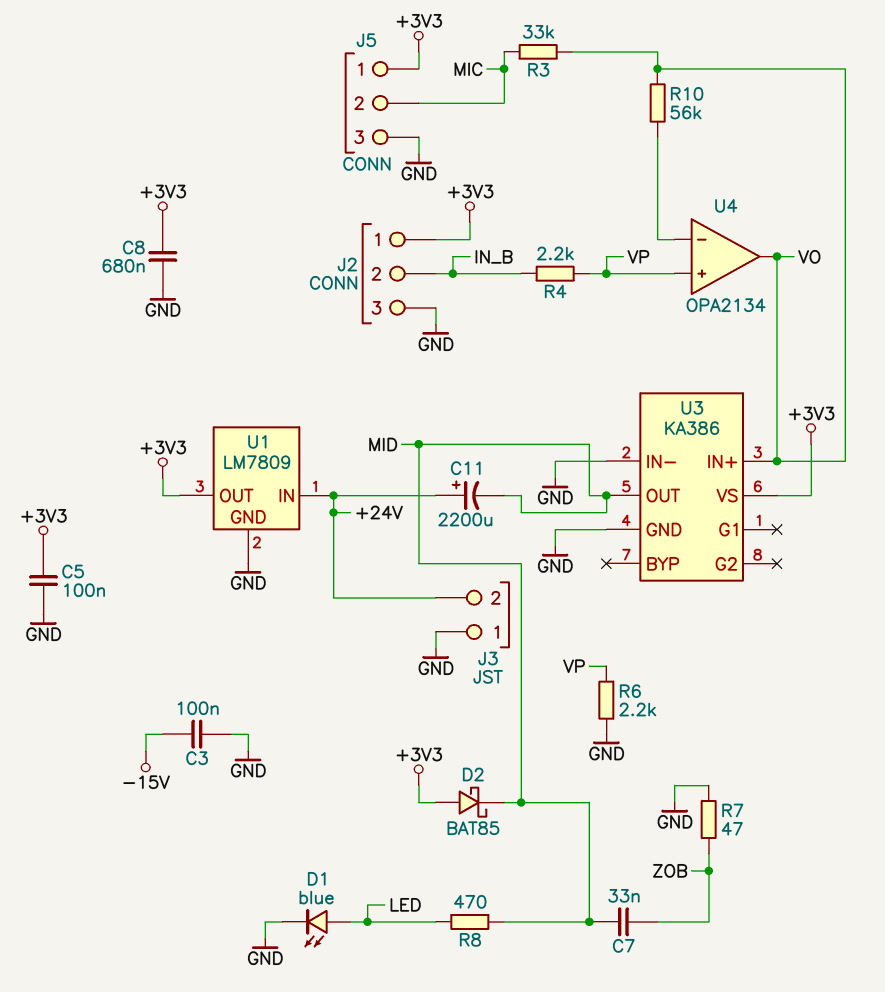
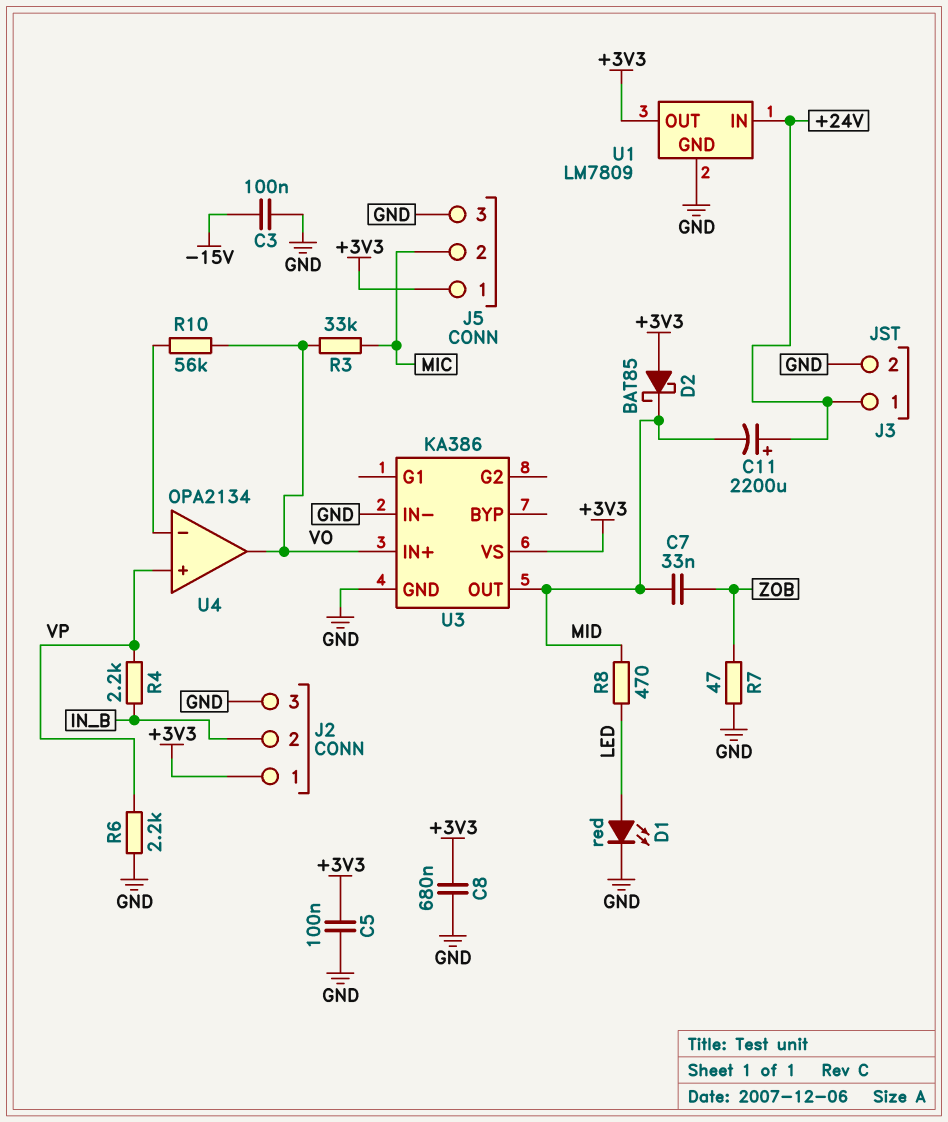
D1: LED blue (A LED, K GND) -> LED red (A LED, K GND)
J3 pin 1: GND -> +24V
J3 pin 2: +24V -> GND

